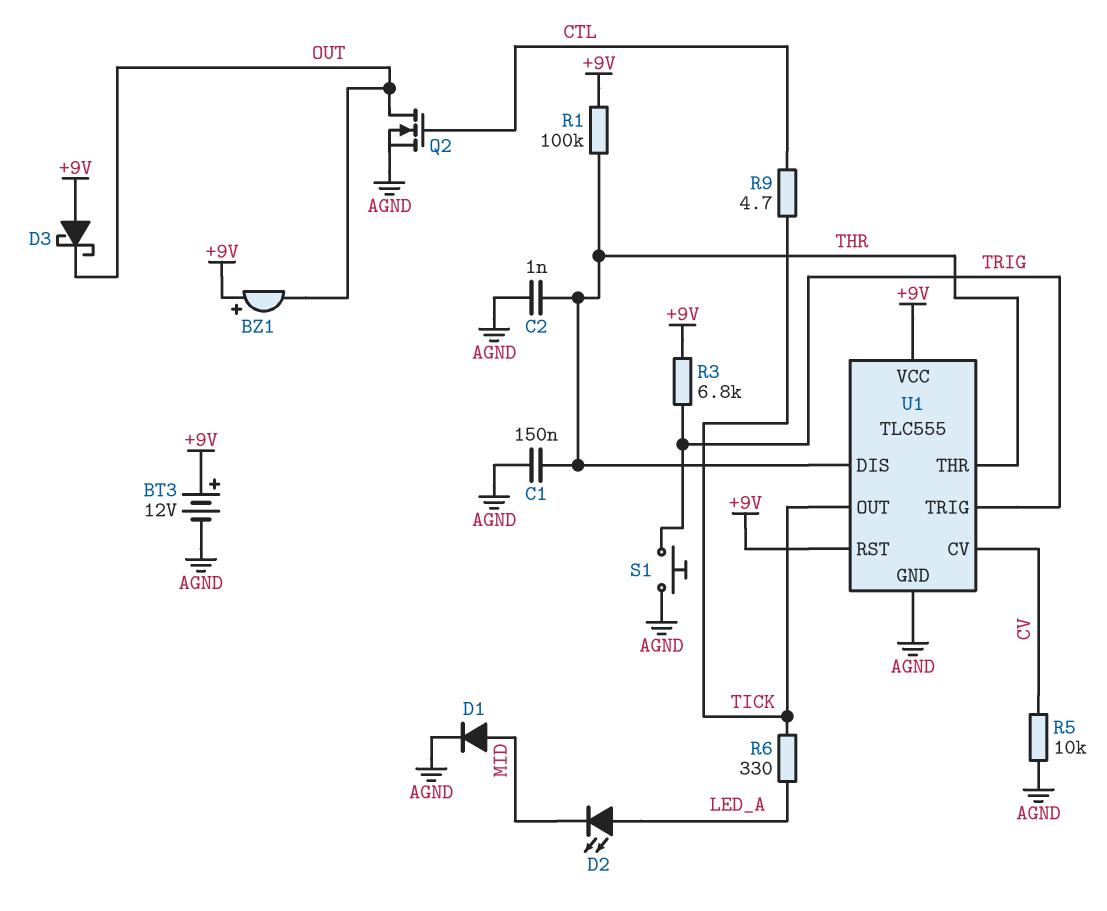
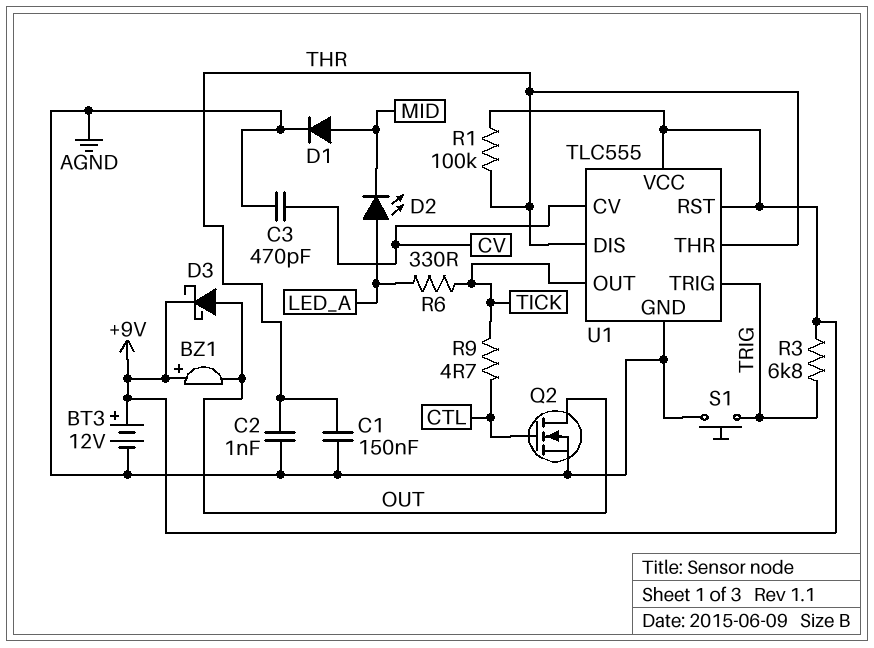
C3: none -> 470pF (AGND, CV)
D3: schottky (A +9V, K OUT) -> schottky (A OUT, K +9V)
R5: 10k (AGND, CV) -> none

